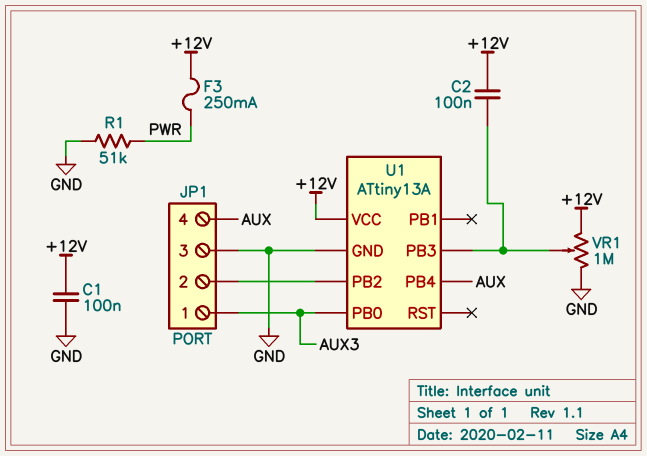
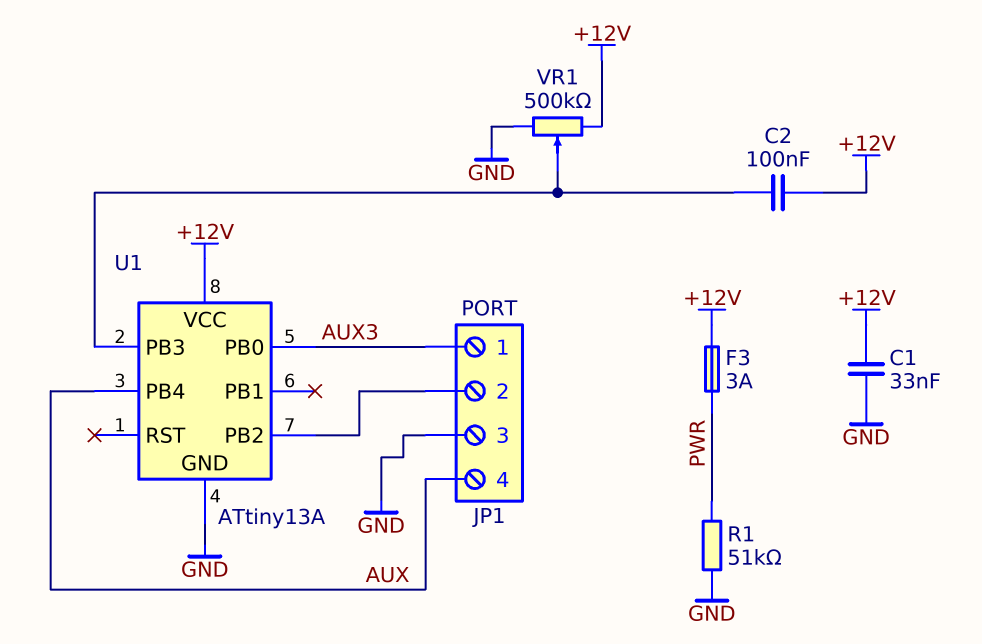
C1: 100nF (+12V, GND) -> 33nF (+12V, GND)
F3: 250mA (+12V, PWR) -> 3A (+12V, PWR)
VR1: 1M (+12V, GND, wiper U1/PB3) -> 500k (+12V, GND, wiper U1/PB3)

